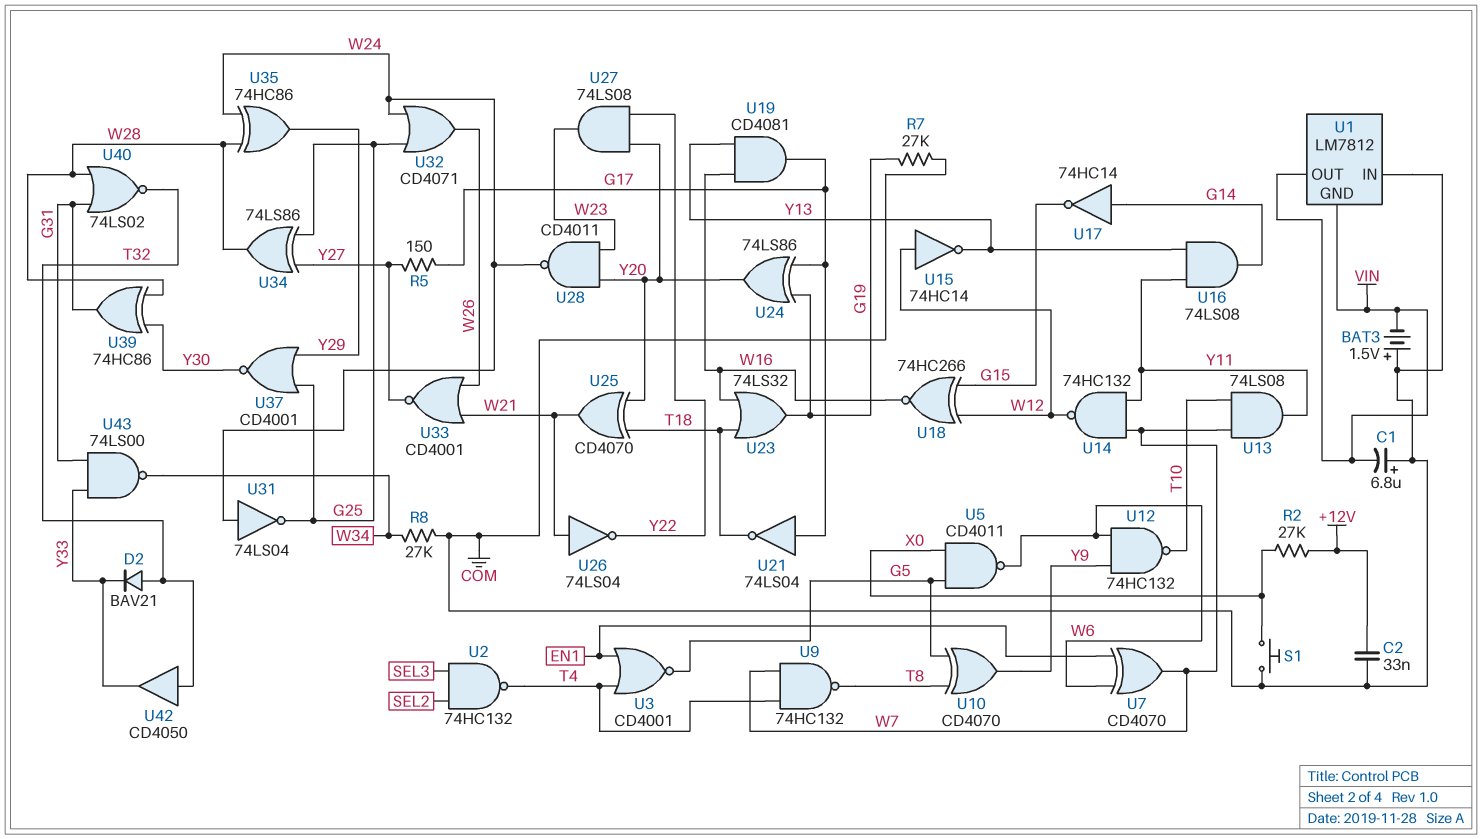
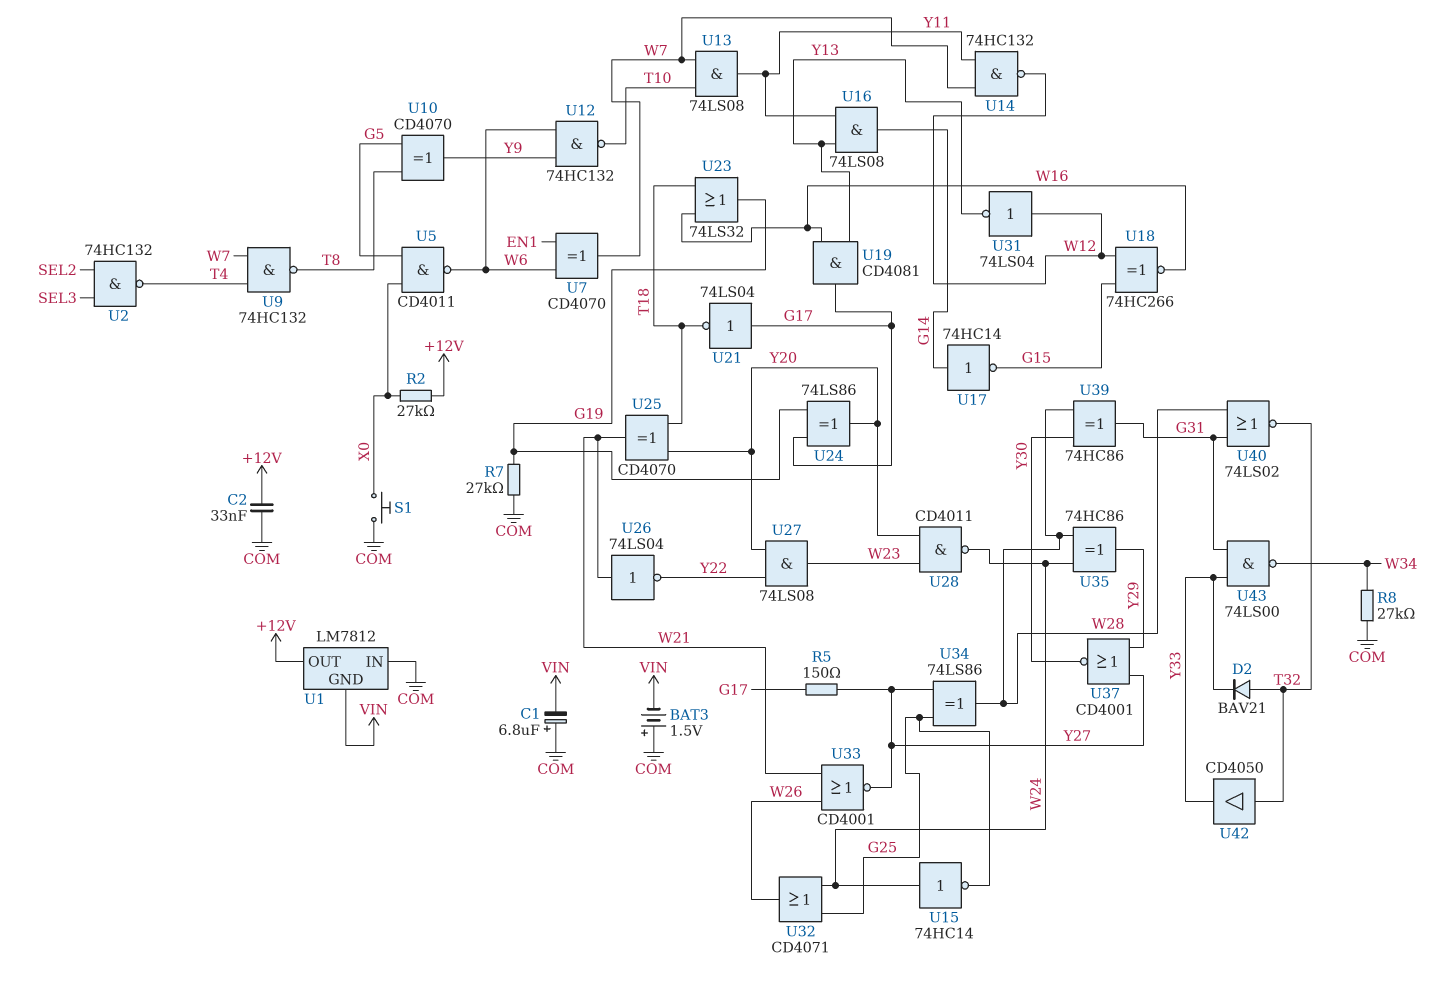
U1 pin OUT: VIN -> +12V
U3: NOR CD4001 (in EN1, in T4, out G5) -> none
U15: NOT 74HC14 (in W12, out Y13) -> NOT 74HC14 (in W24, out G25)
U31: NOT 74LS04 (in W24, out G25) -> NOT 74LS04 (in W12, out Y13)
U37: NOR CD4001 (in G25, in Y29, out Y30) -> NOR CD4001 (in Y27, in Y29, out Y30)

